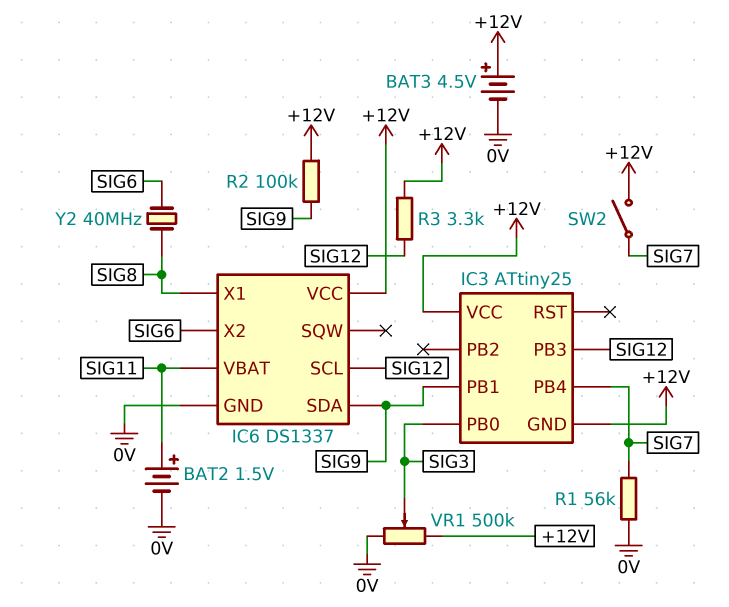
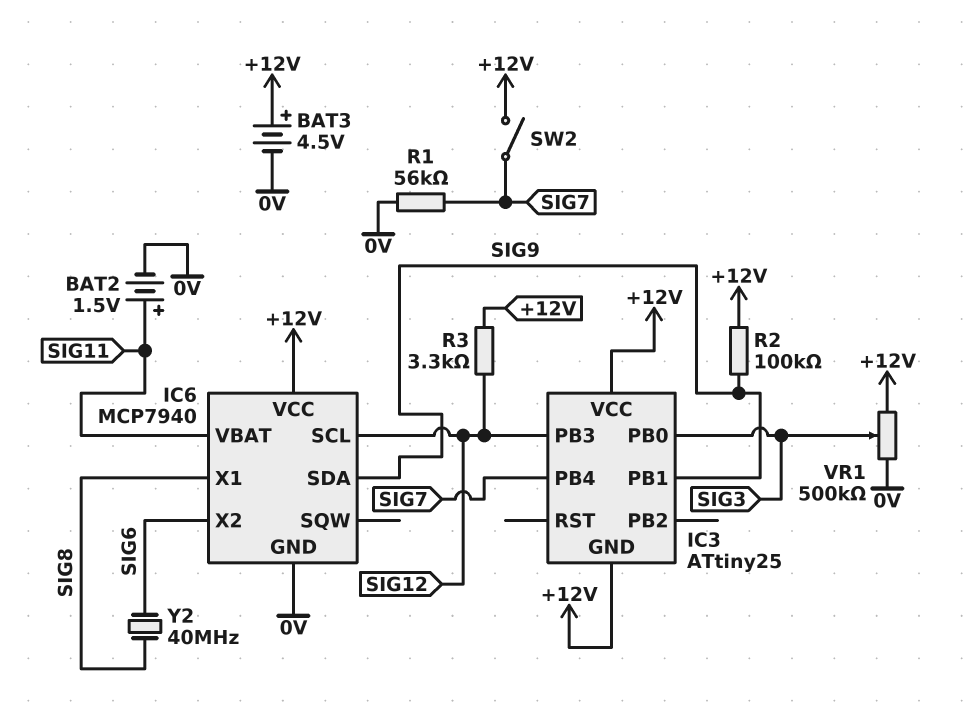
IC6: DS1337 -> MCP7940

